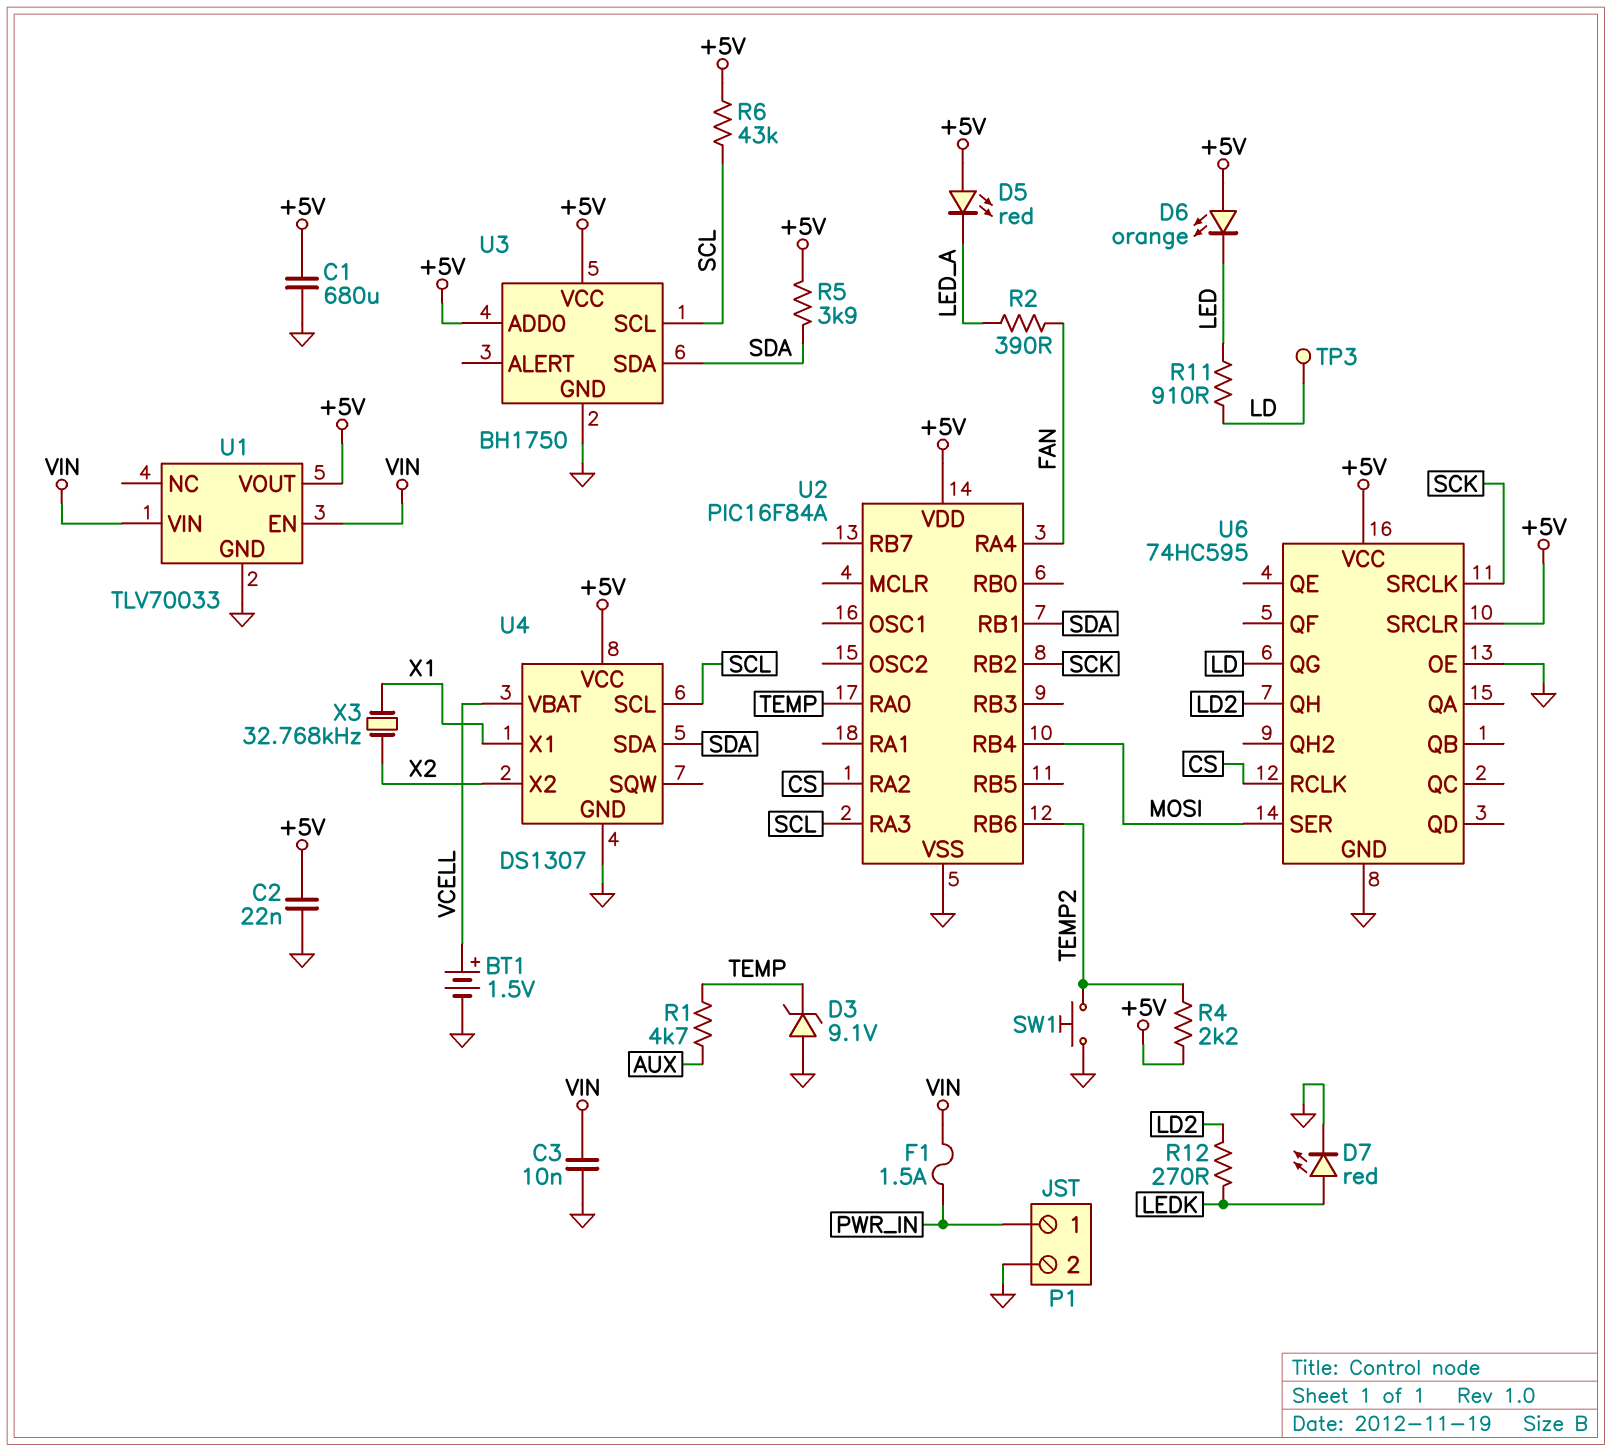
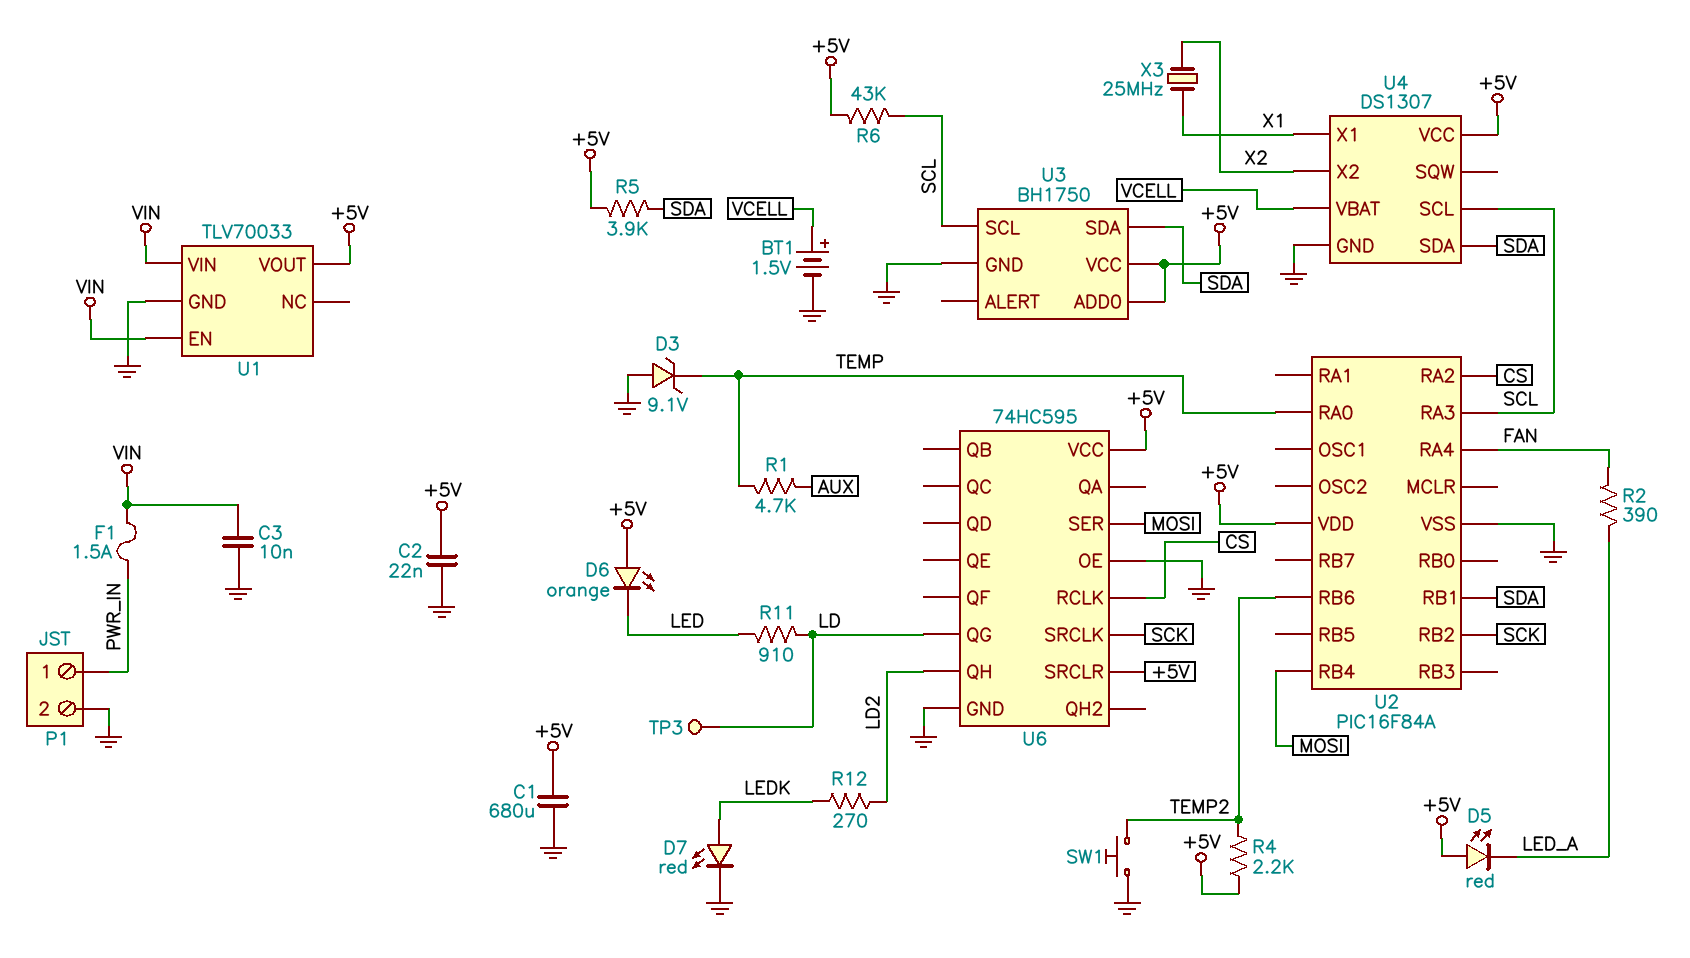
X3: 32.768kHz (X1, X2) -> 25MHz (X1, X2)

